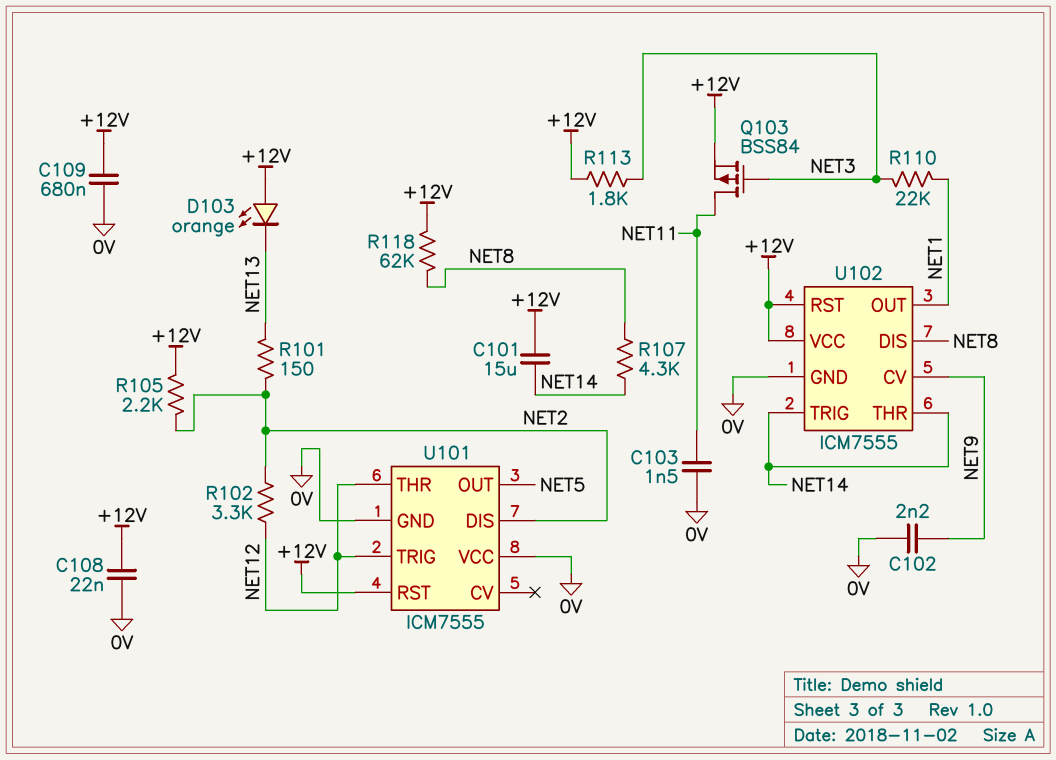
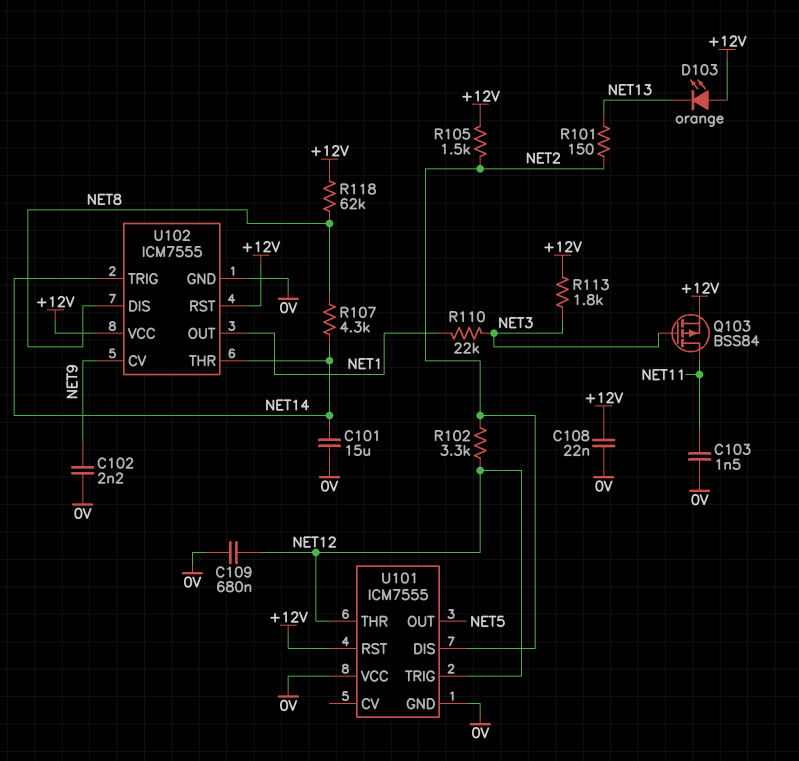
C101: 15uF (+12V, NET14) -> 15uF (0V, NET14)
C109: 680nF (+12V, 0V) -> 680nF (0V, NET12)
R105: 2.2k (+12V, NET2) -> 1.5k (+12V, NET2)

